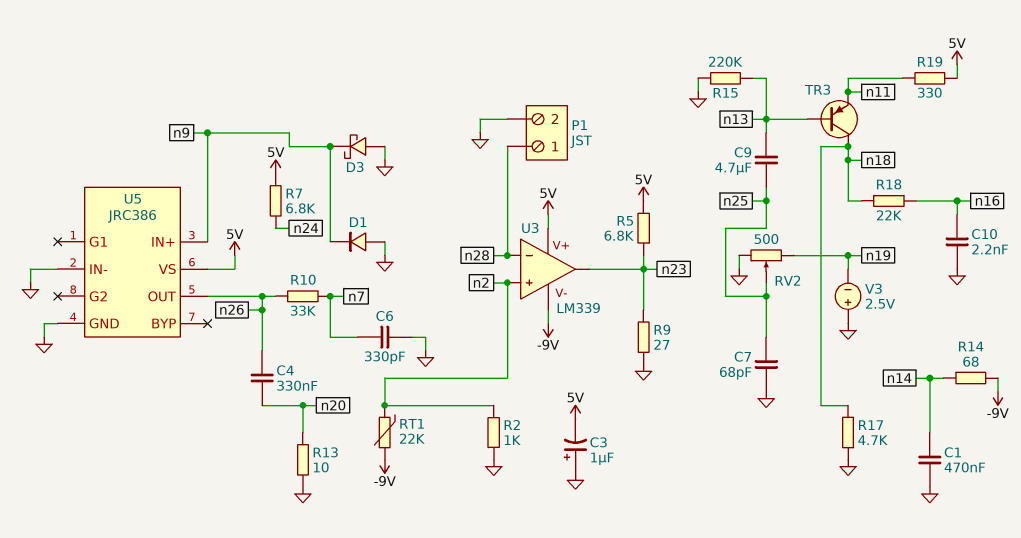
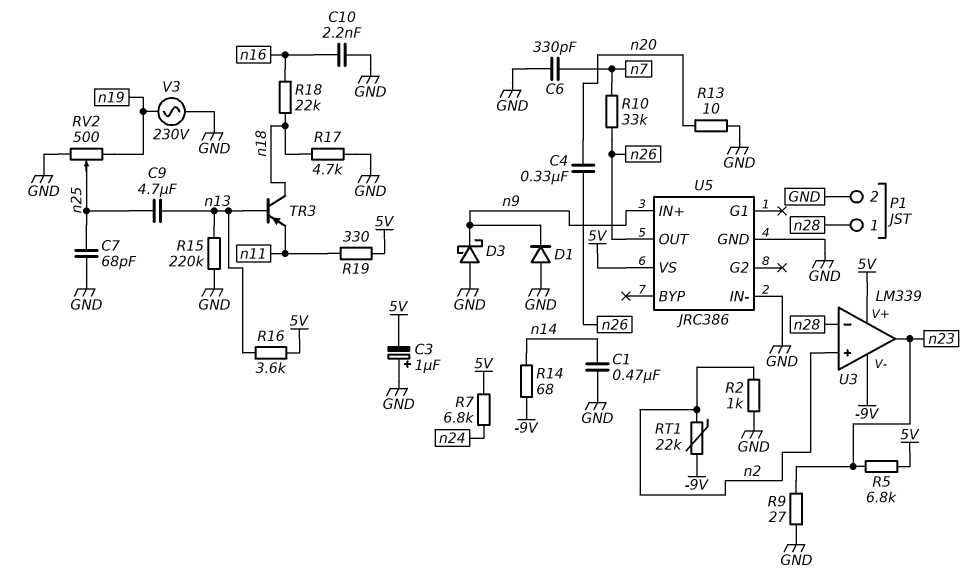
R16: none -> 3.6k (5V, n13)
V3: 2.5V (plus GND, minus n19) -> AC 230V (GND, n19)

